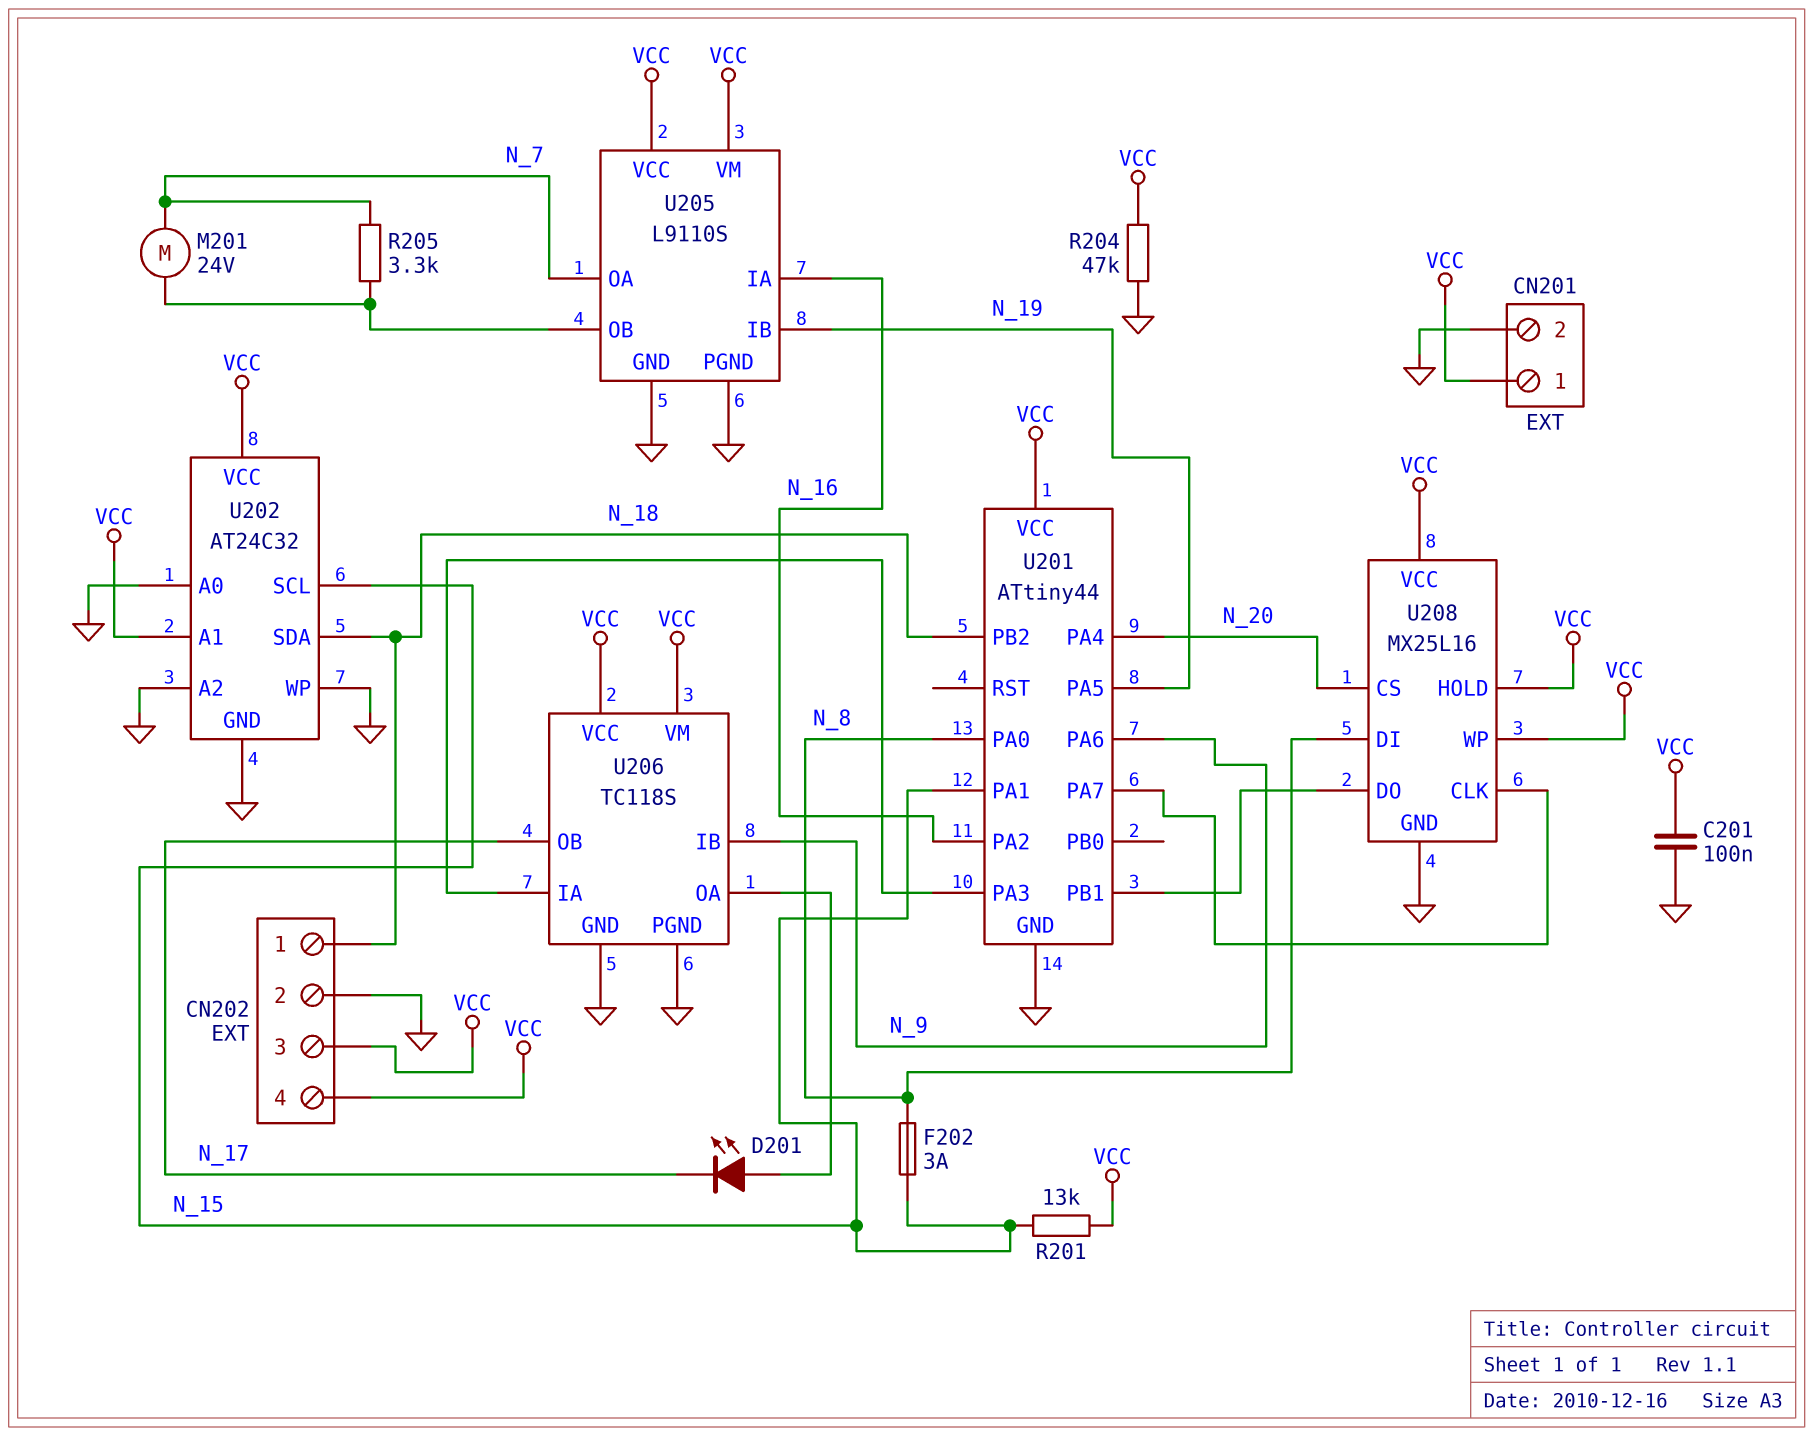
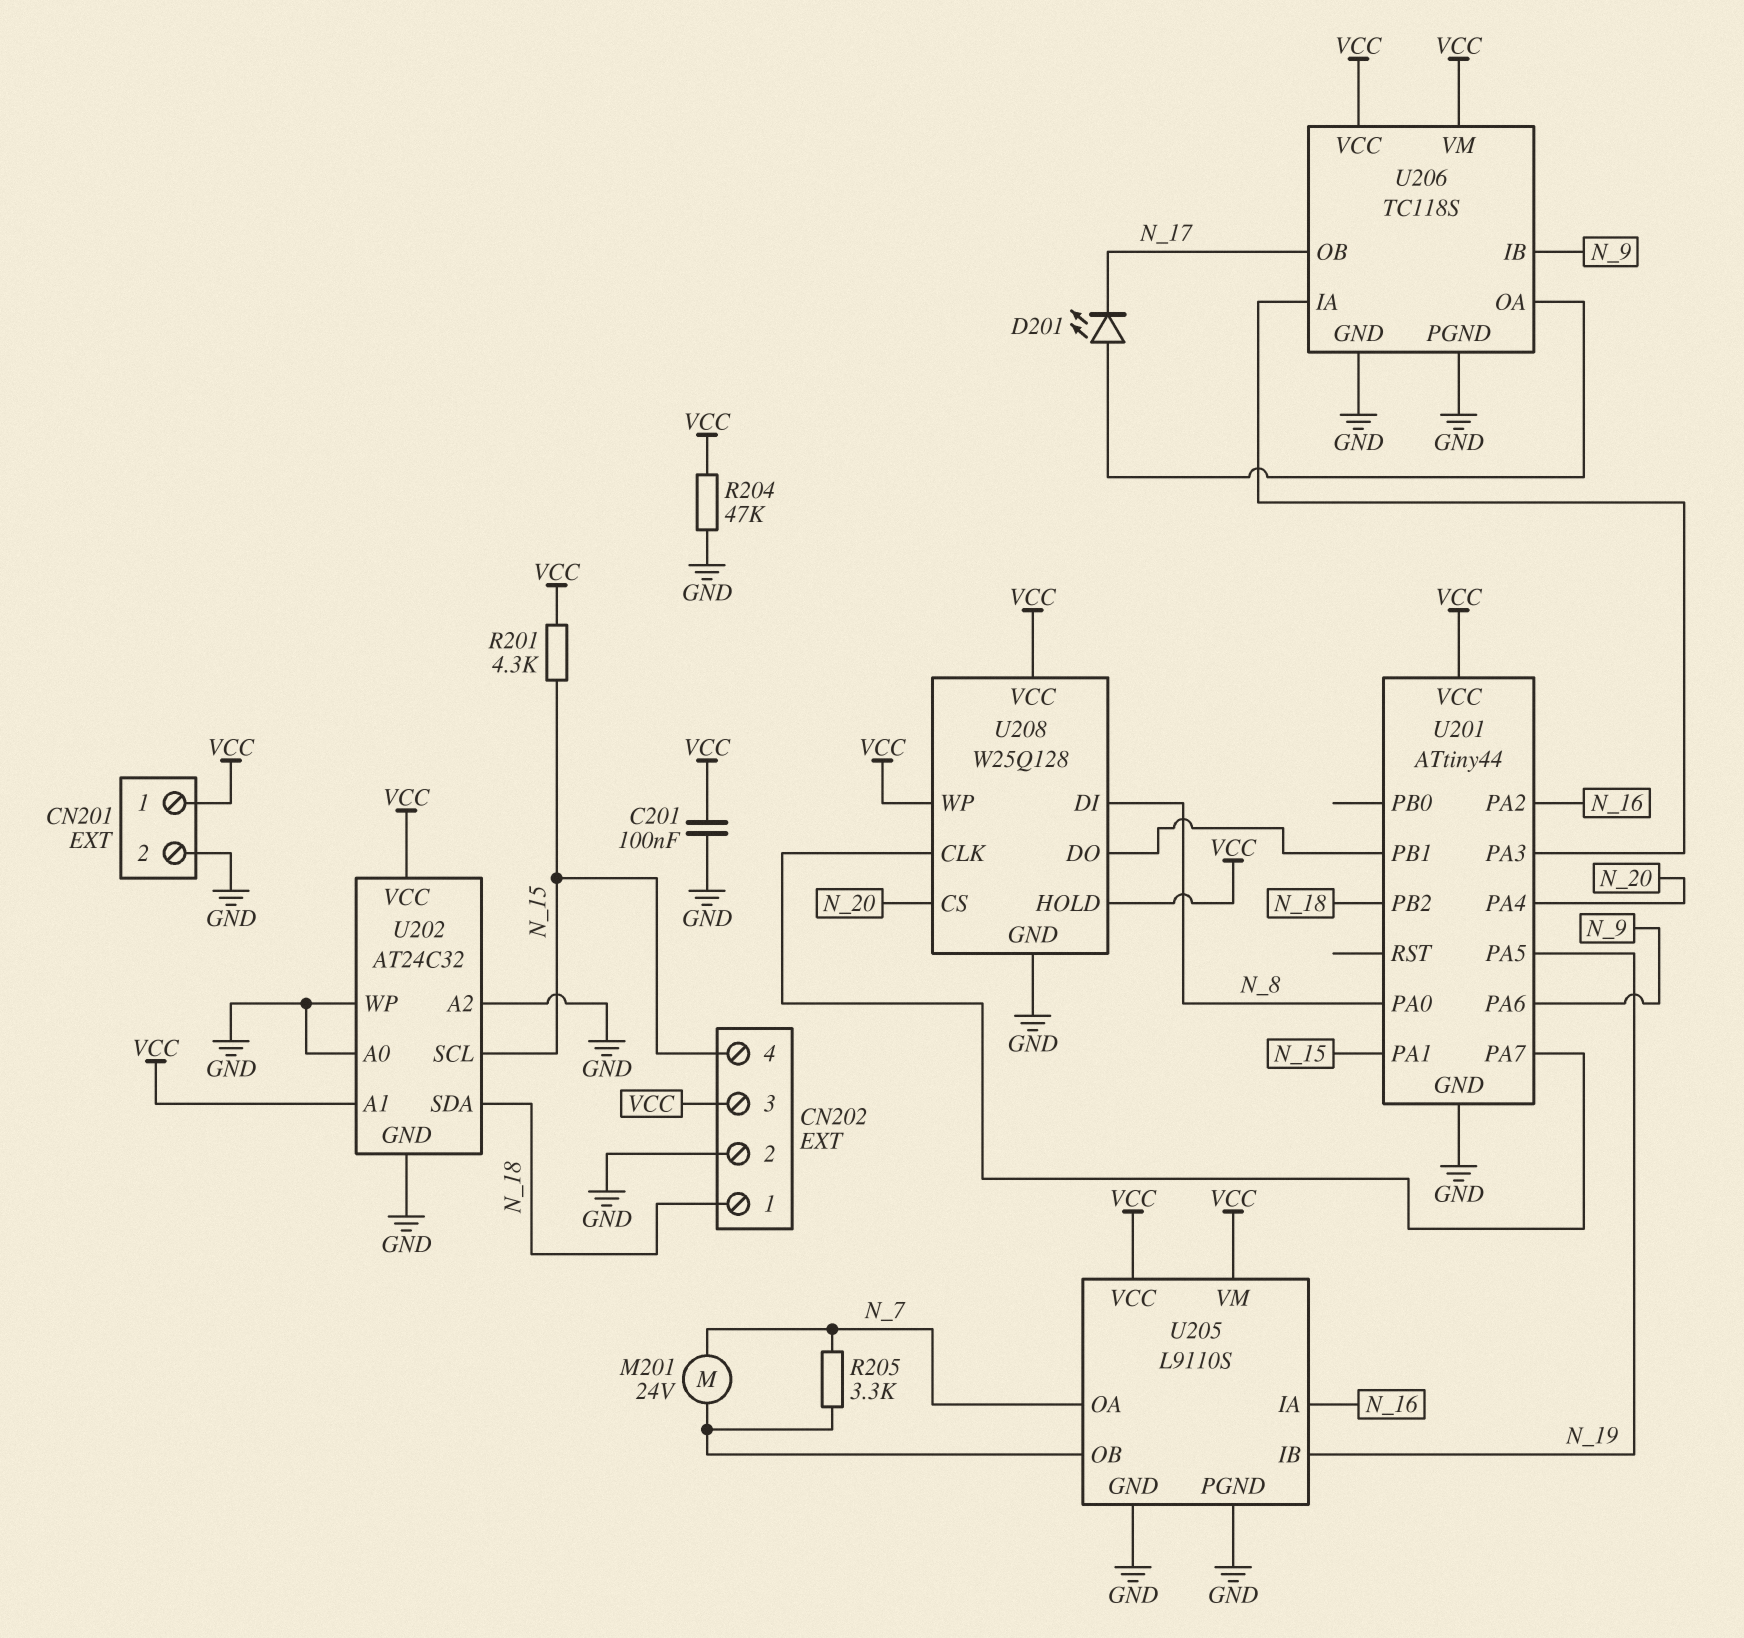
CN202 pin 4: VCC -> N_15
F202: 3A (N_8, N_15) -> none
R201: 13k (N_15, VCC) -> 4.3k (N_15, VCC)
U208: MX25L16 -> W25Q128

